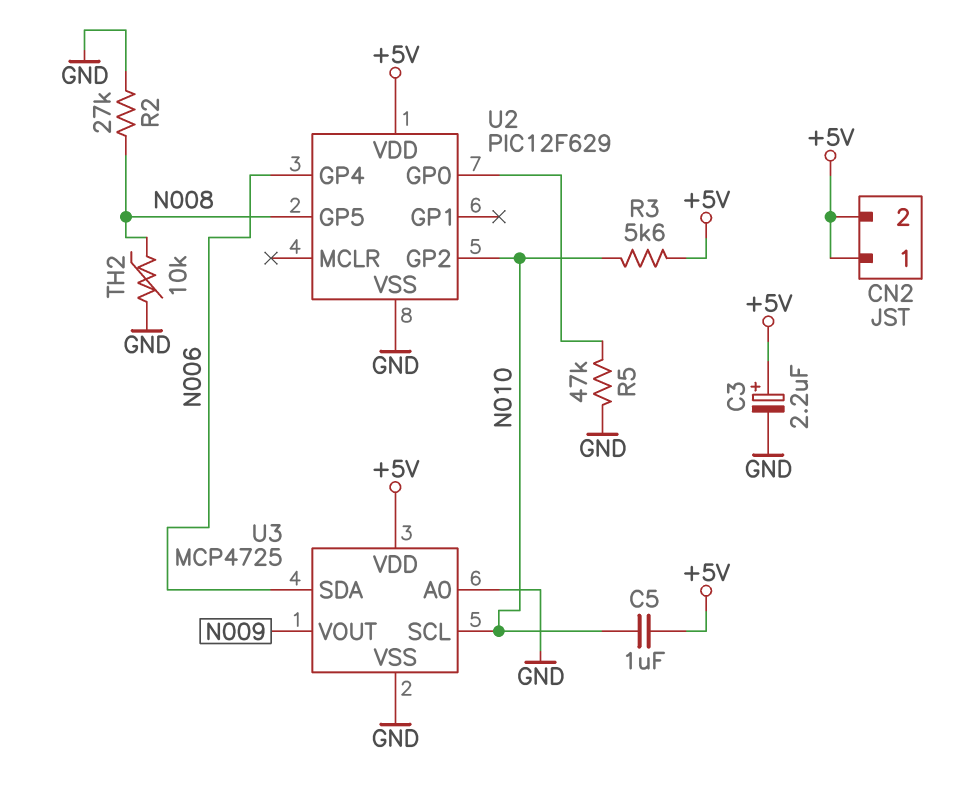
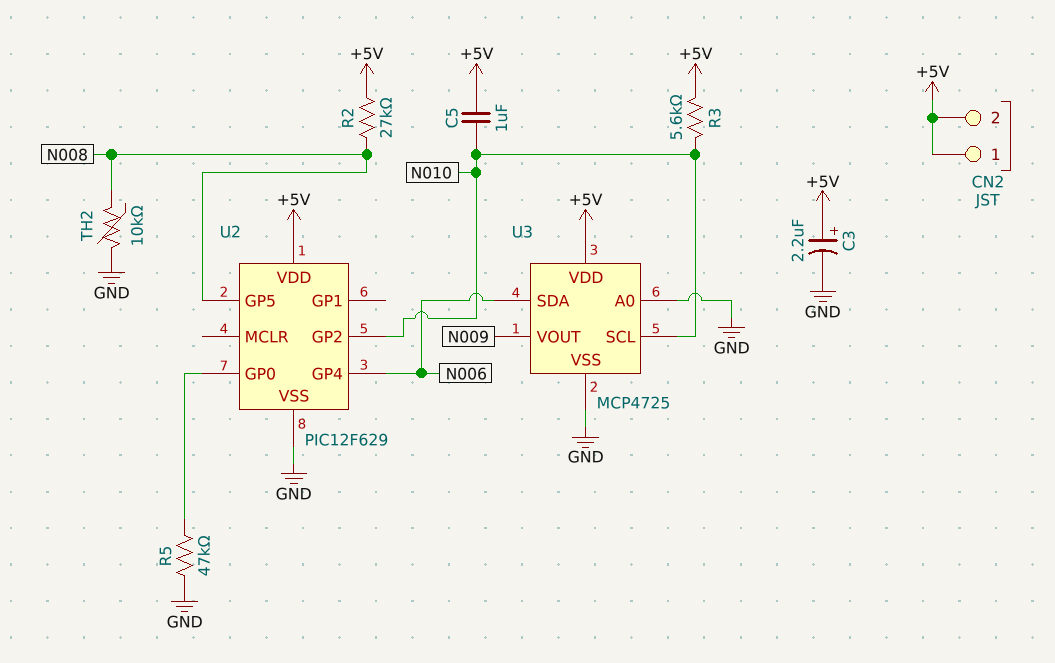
R2: 27k (GND, N008) -> 27k (+5V, N008)

